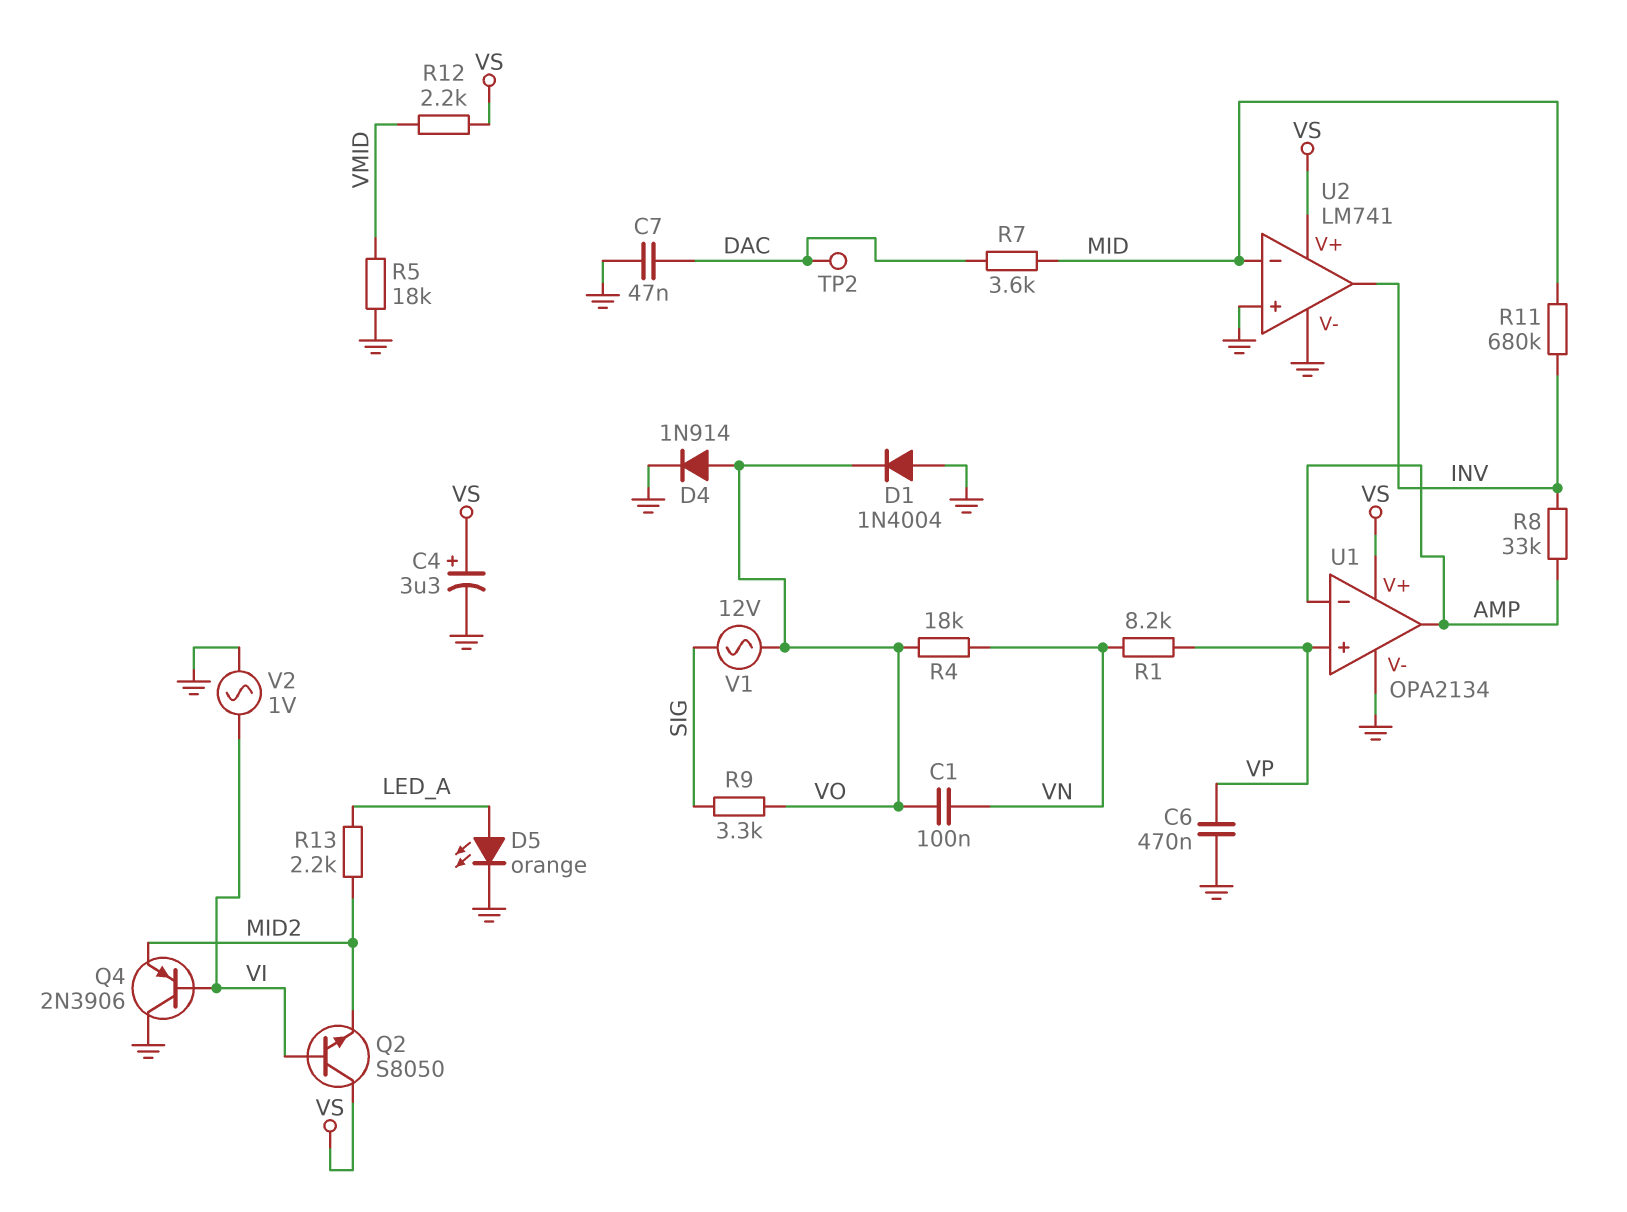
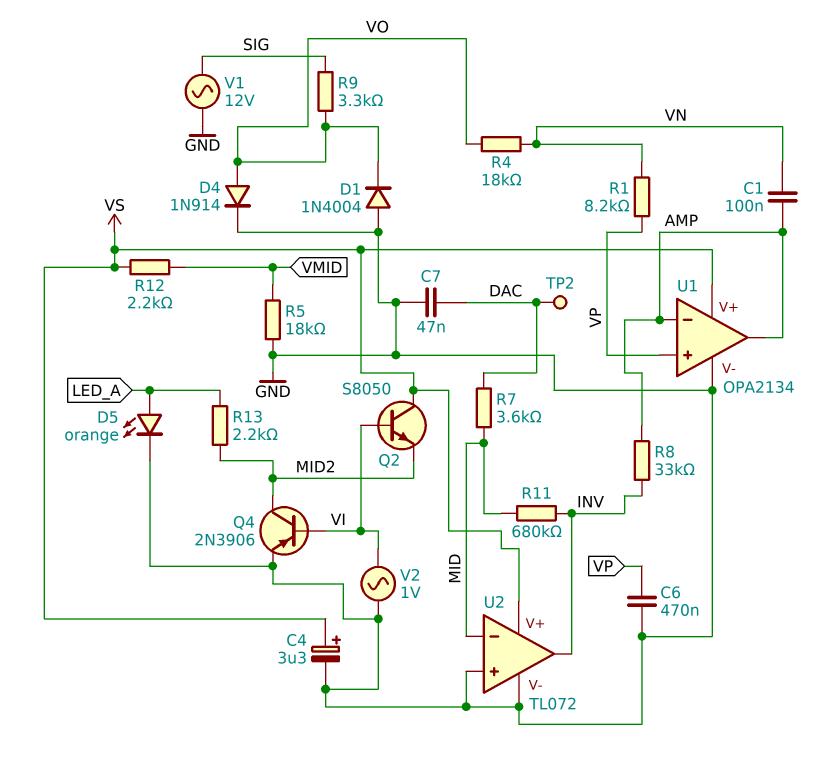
C1: 100nF (VN, VO) -> 100nF (AMP, VN)
Q4: PNP 2N3906 (B VI, C GND, E MID2) -> PNP 2N3906 (B VI, C MID2, E GND)
U2: LM741 -> TL072
V1: AC 12V (SIG, VO) -> AC 12V (GND, SIG)

